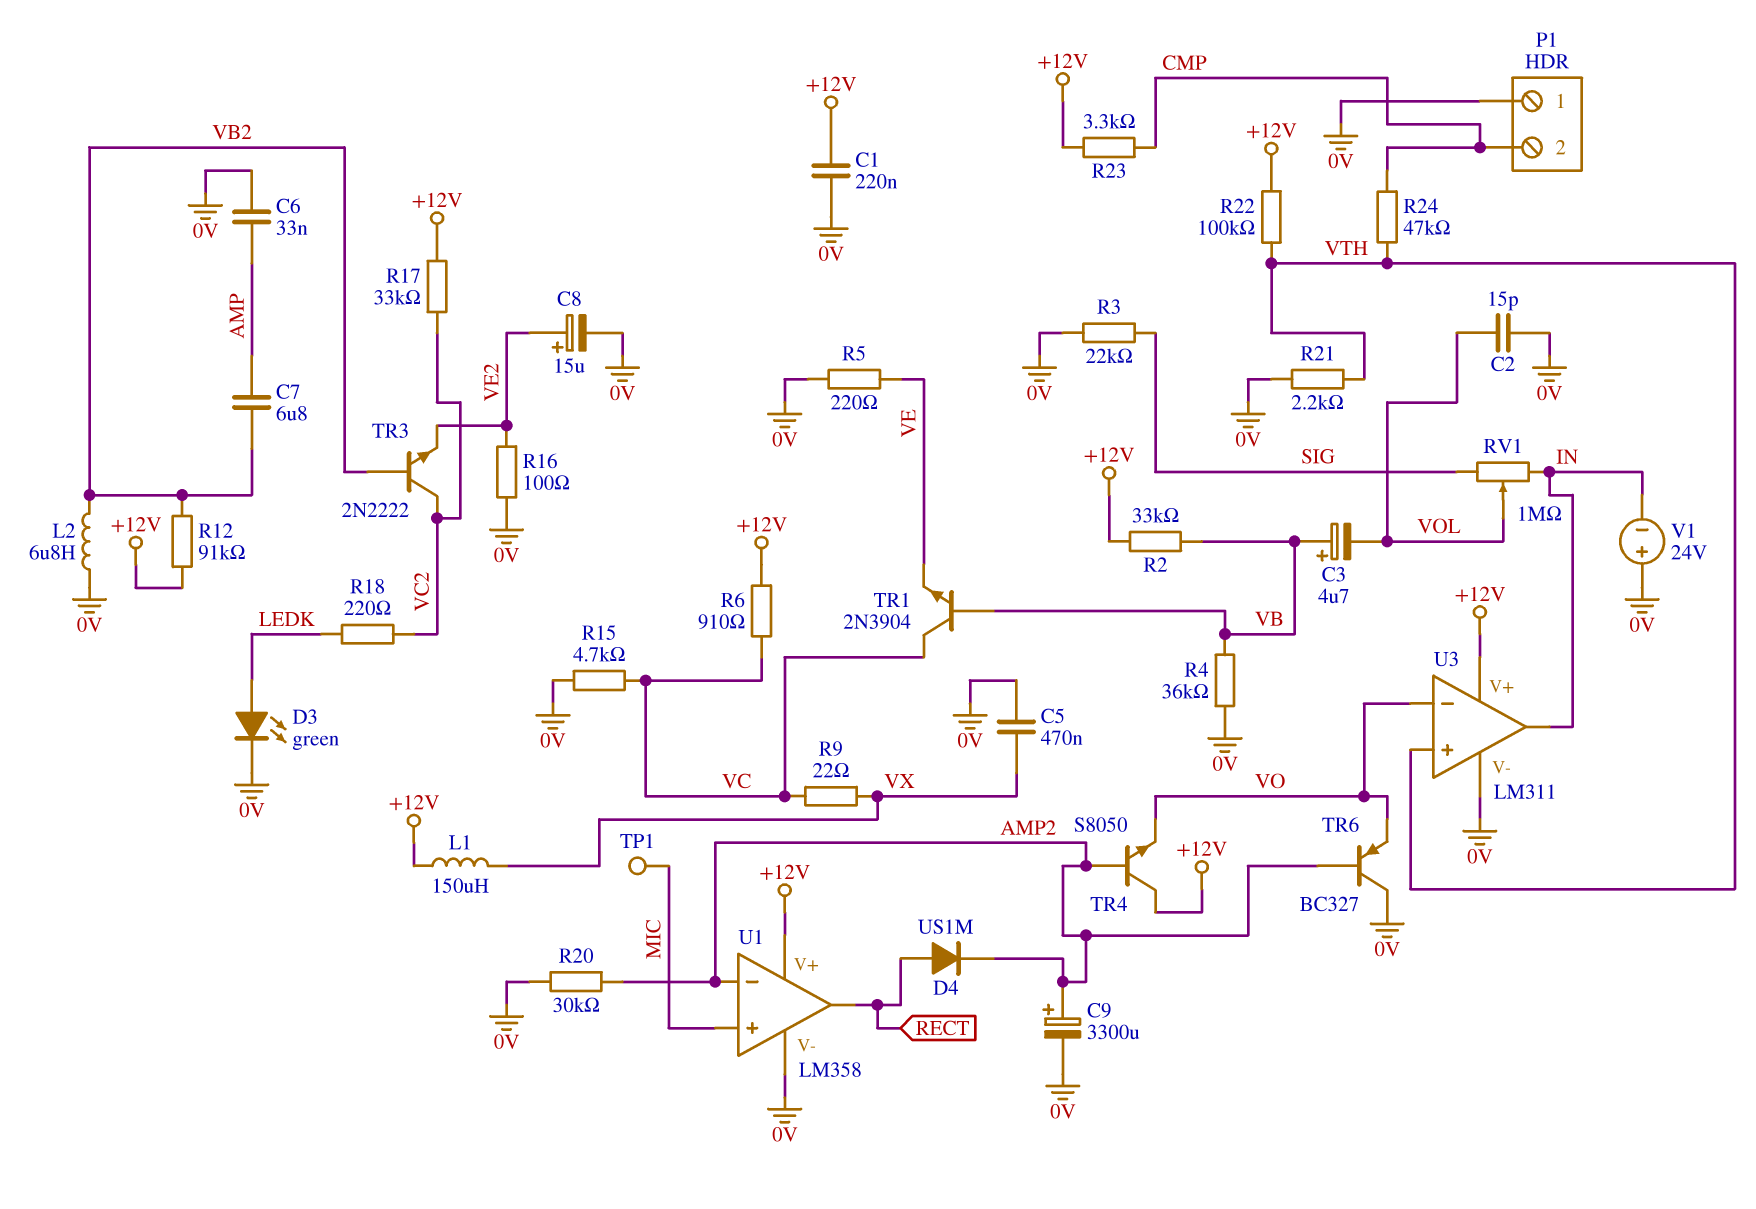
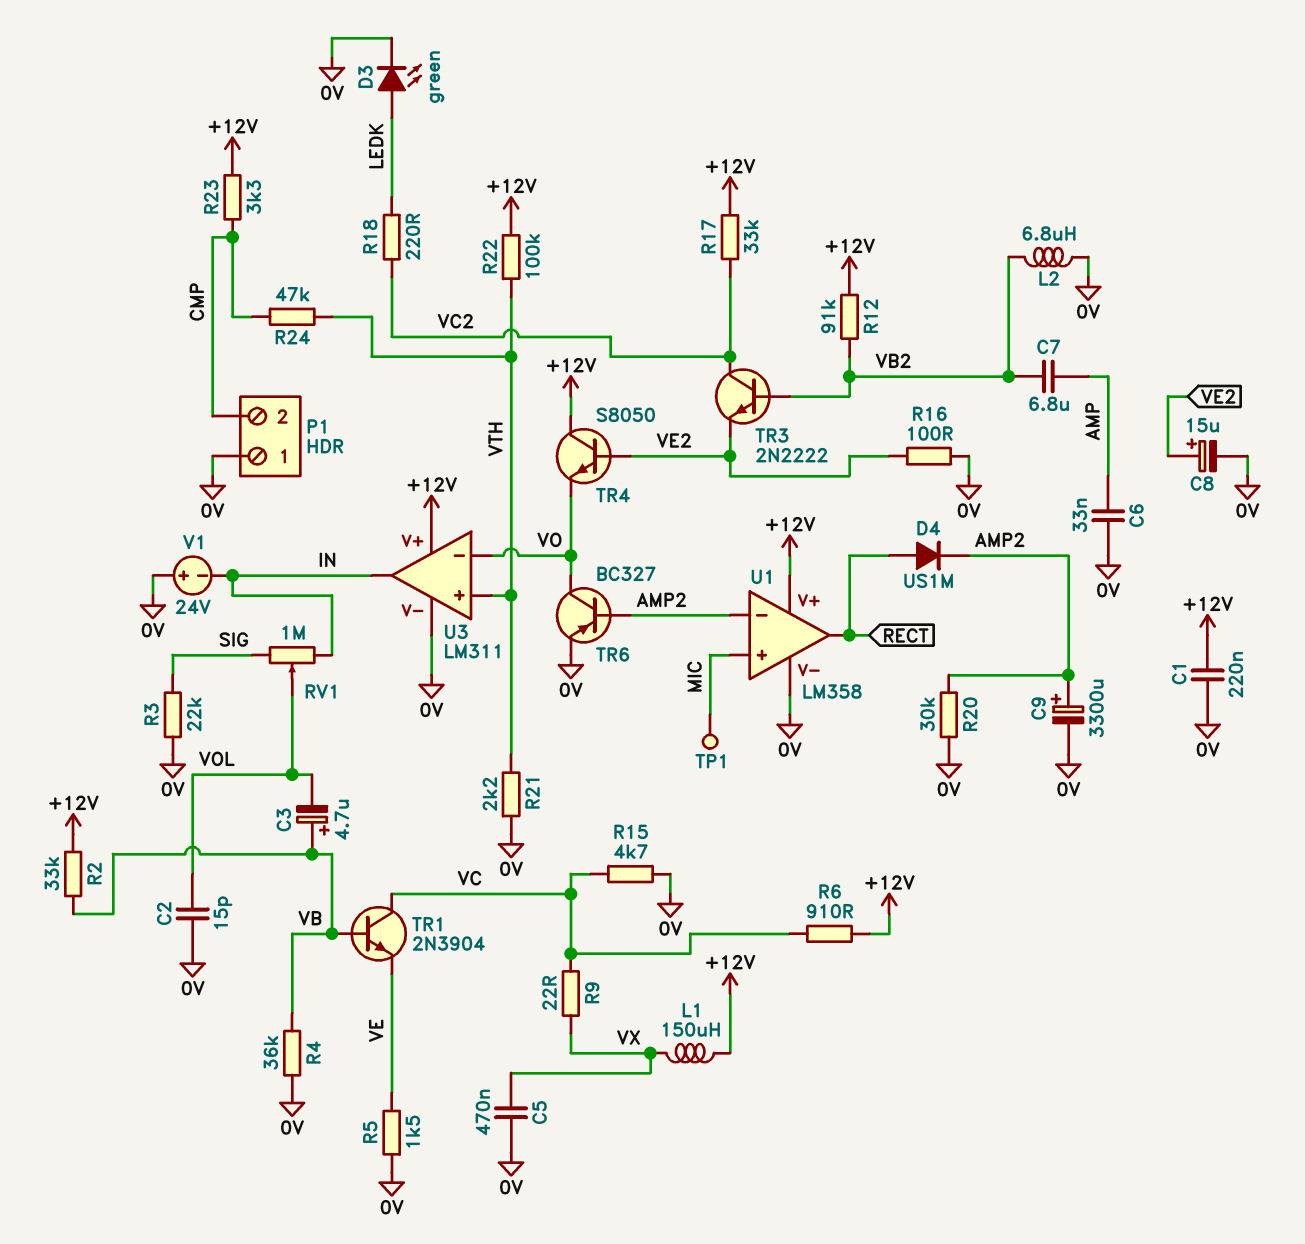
R5: 220 (0V, VE) -> 1.5k (0V, VE)
TR4: NPN S8050 (B AMP2, C +12V, E VO) -> NPN S8050 (B VE2, C +12V, E VO)
TR6: PNP BC327 (B AMP2, C 0V, E VO) -> PNP BC327 (B AMP2, C VO, E 0V)

